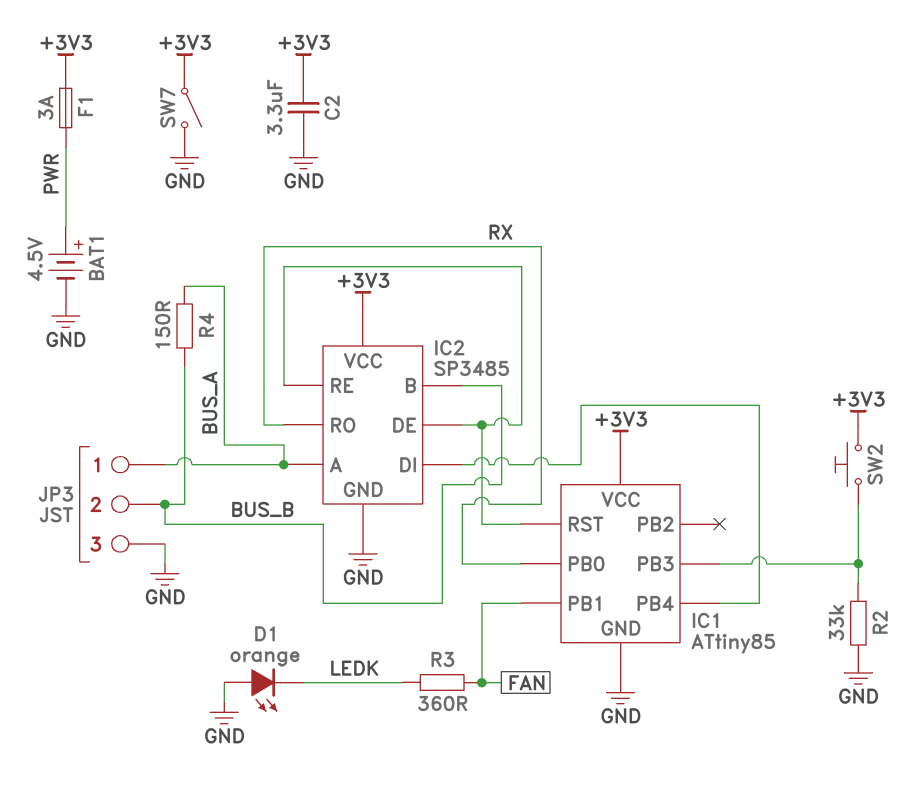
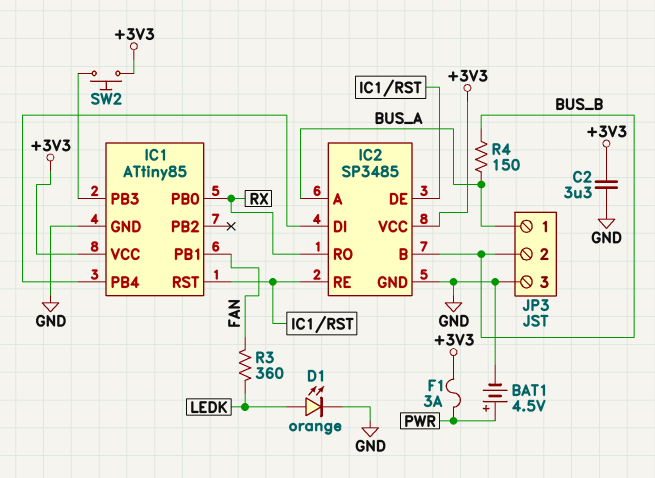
D1: LED orange (A GND, K LEDK) -> LED orange (A LEDK, K GND)
R2: 33k (GND, IC1/PB3) -> none
SW7: switch (+3V3, GND) -> none

